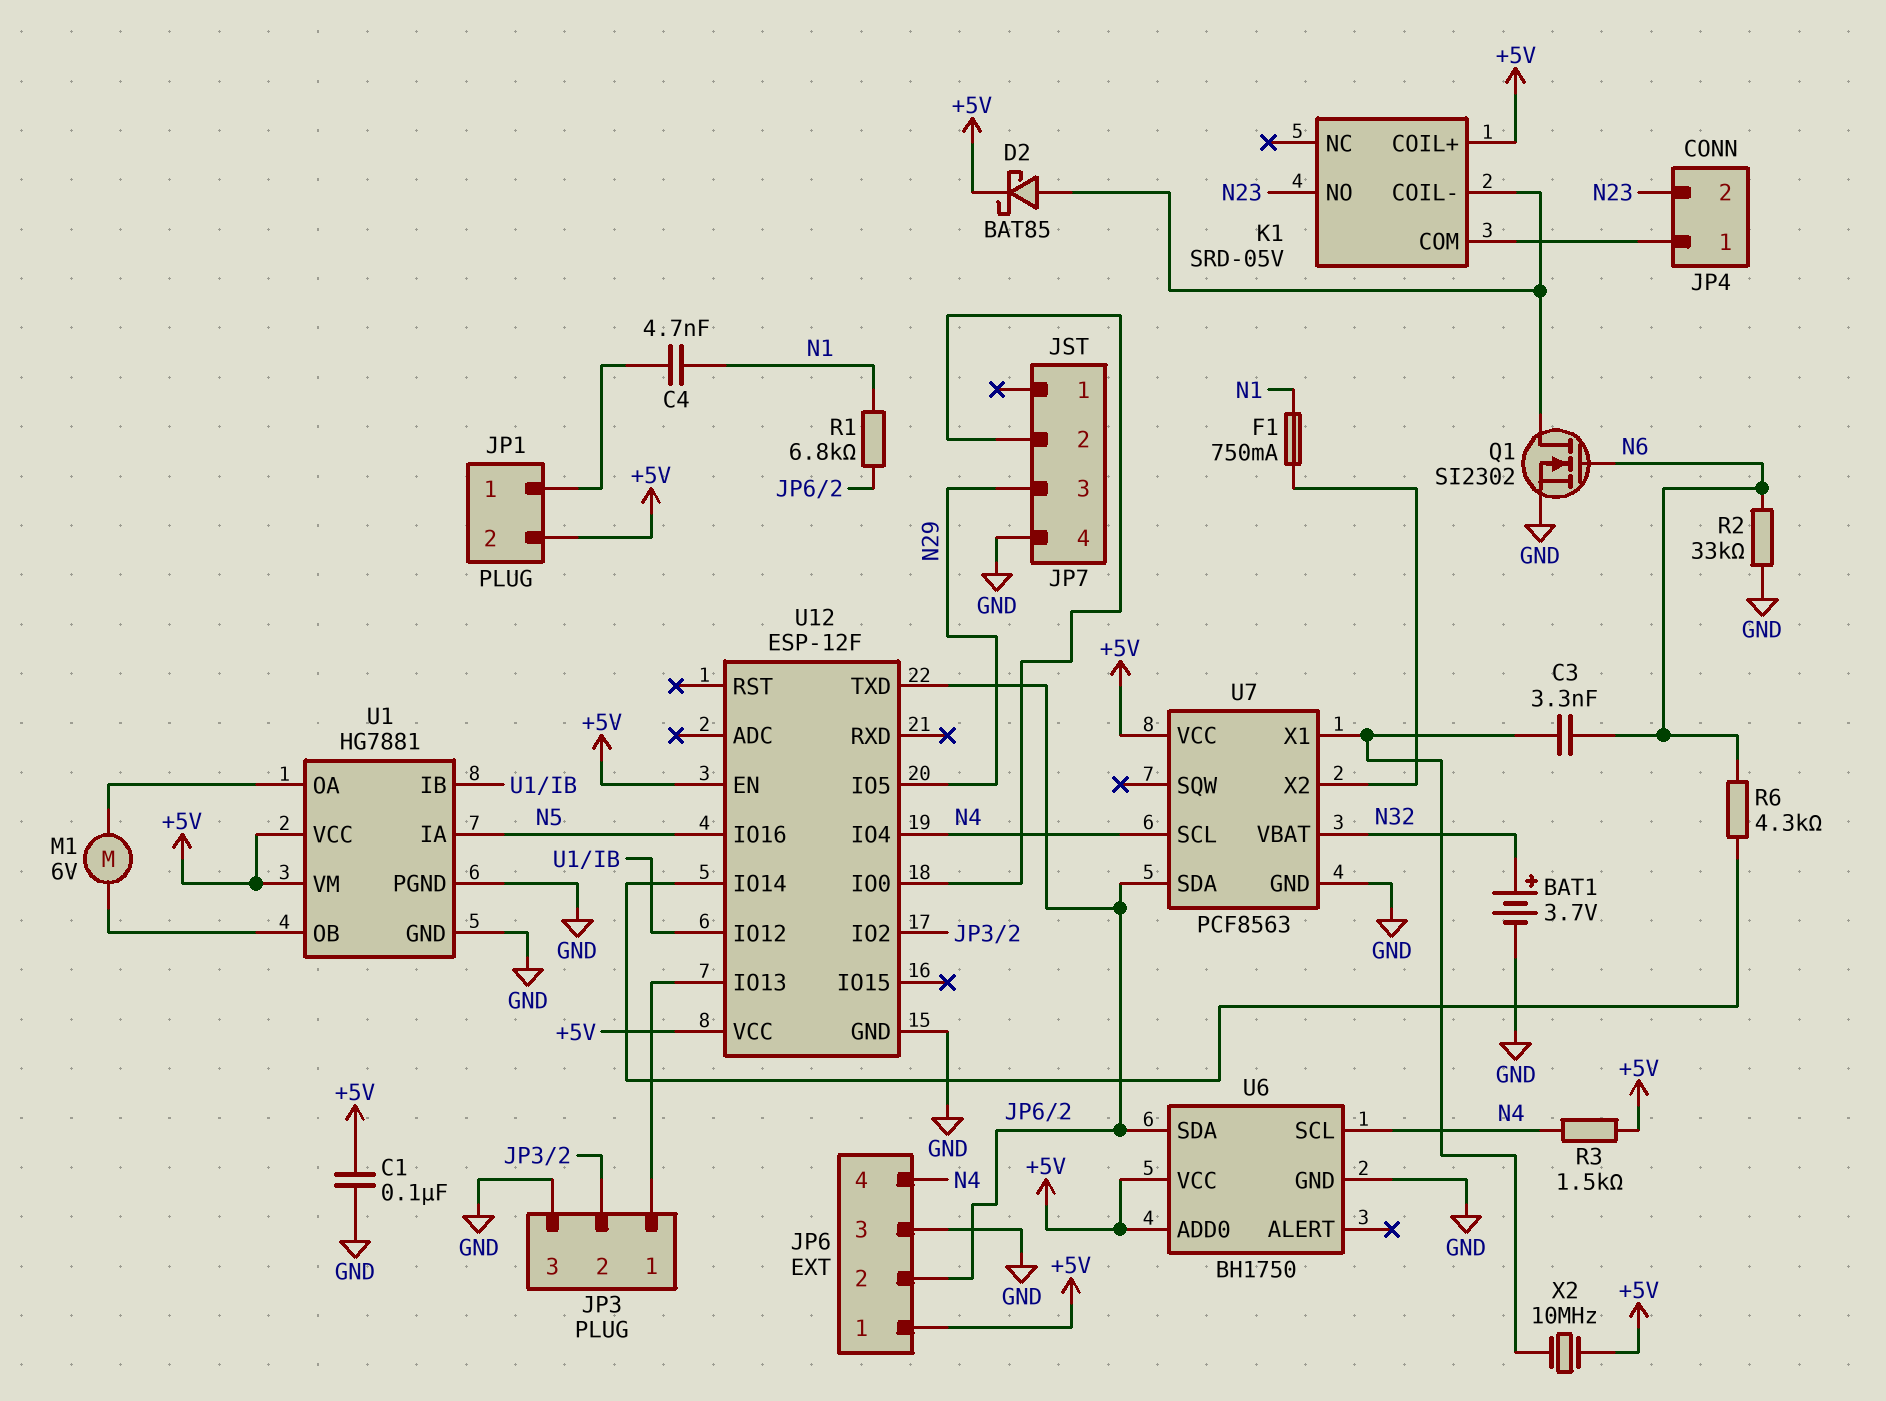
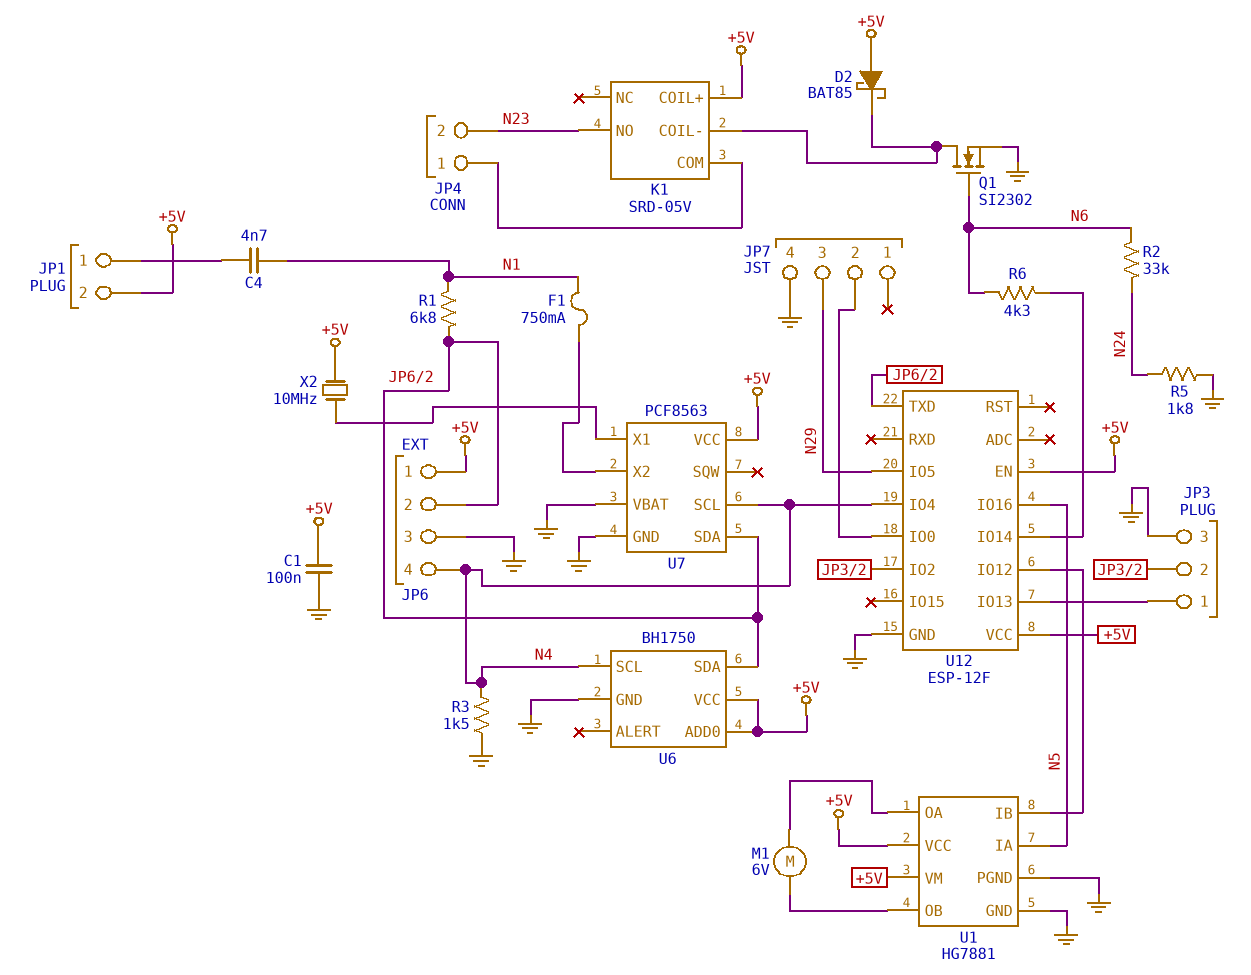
BAT1: 3.7V (plus N32, minus GND) -> none
C3: 3.3nF (N6, U7/X1) -> none
D2: schottky BAT85 (A K1/COIL-, K +5V) -> schottky BAT85 (A +5V, K K1/COIL-)
R2: 33k (GND, N6) -> 33k (N6, N24)
R3: 1.5k (+5V, N4) -> 1.5k (GND, N4)
R5: none -> 1.8k (GND, N24)
U7 pin VBAT: N32 -> GND

